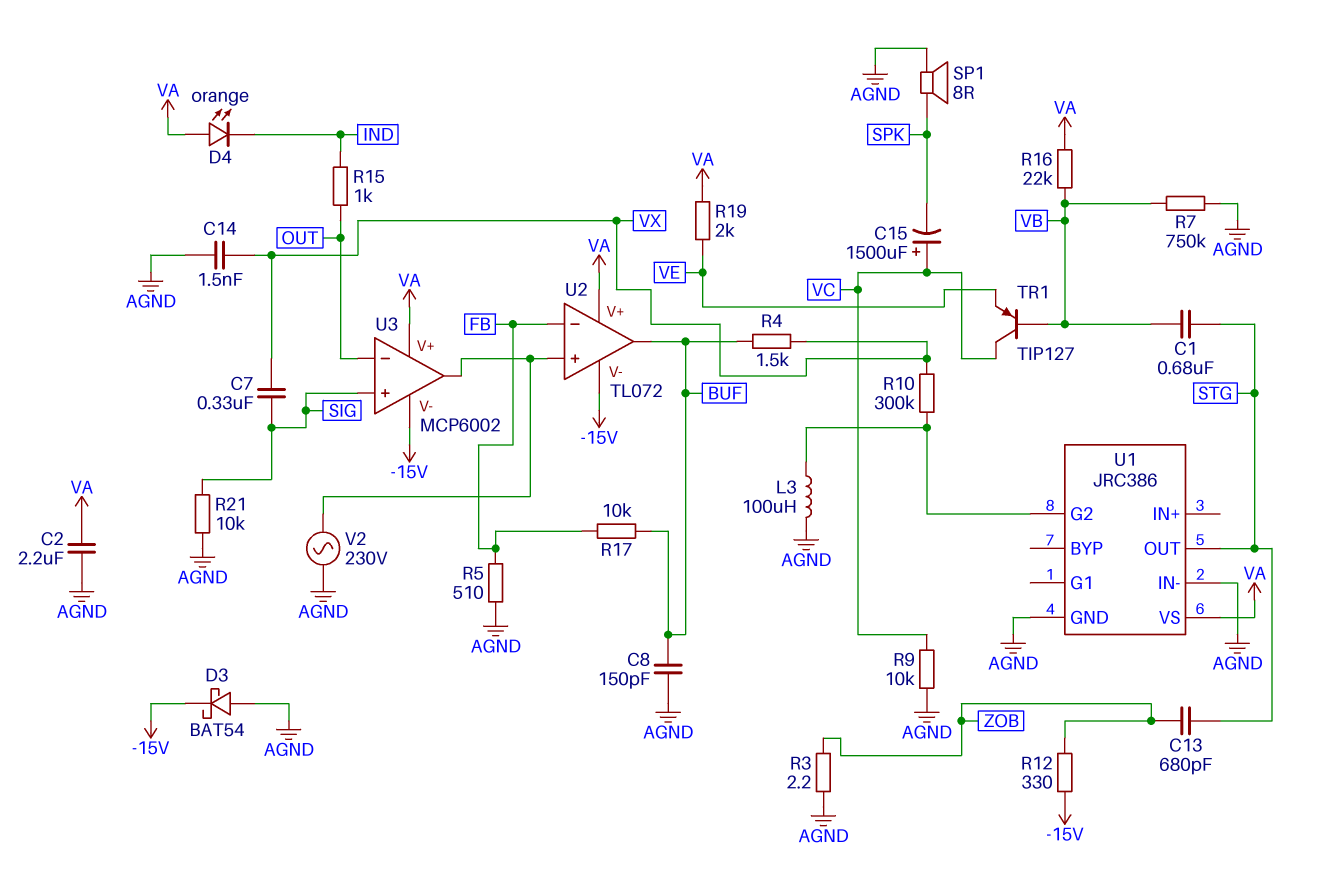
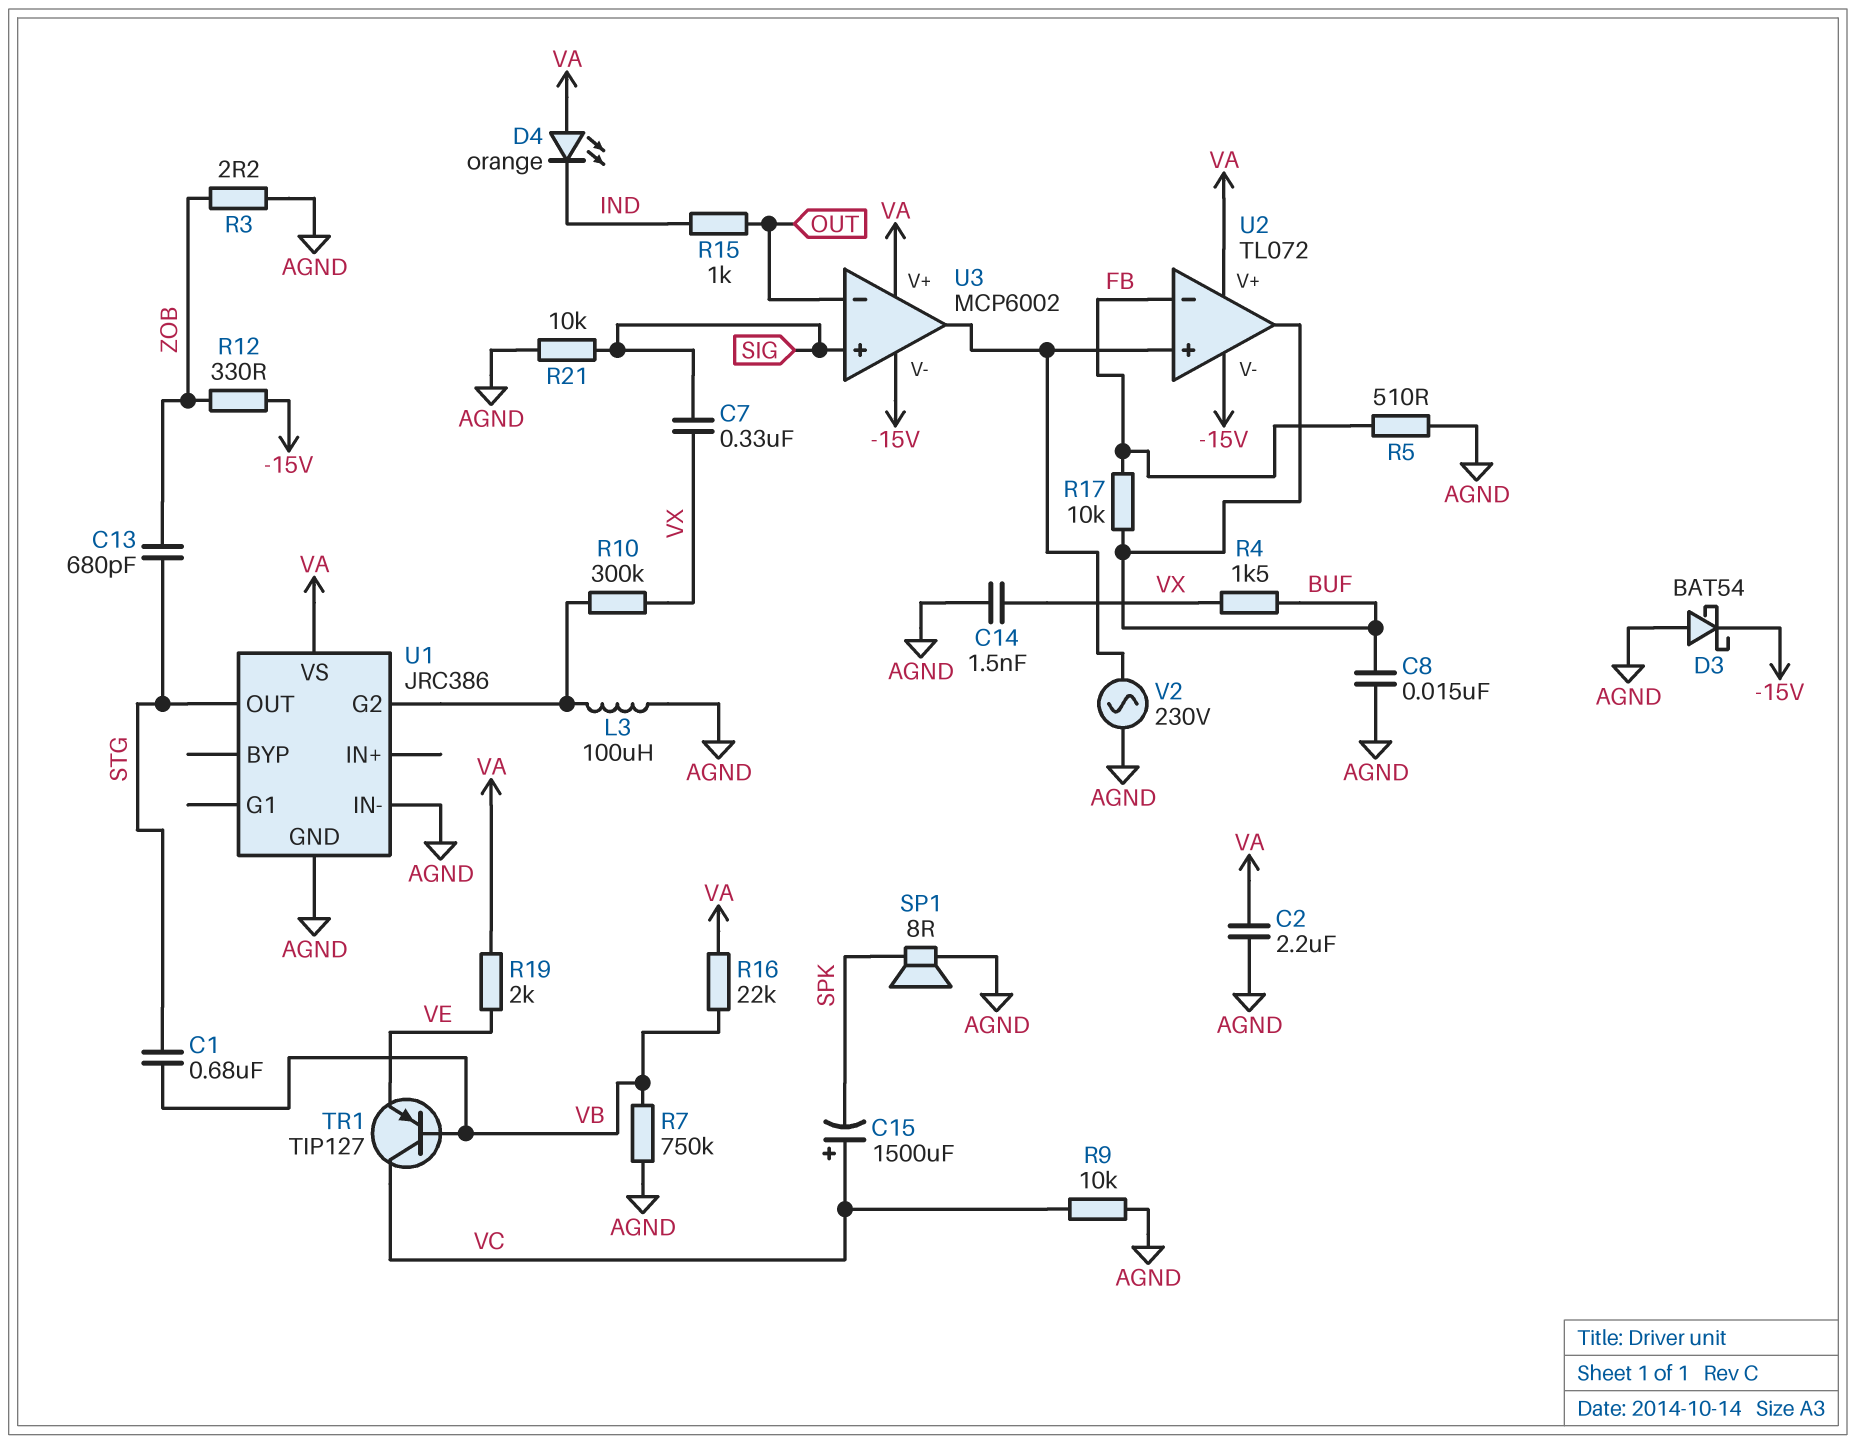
C8: 150pF (AGND, BUF) -> 15nF (AGND, BUF)

